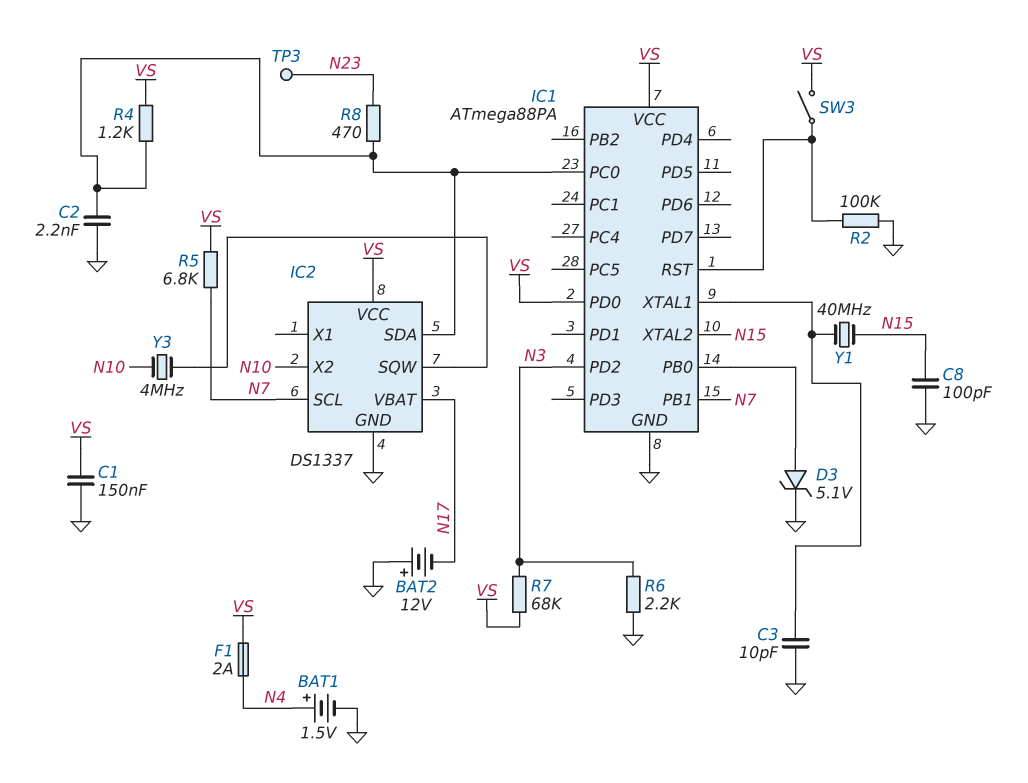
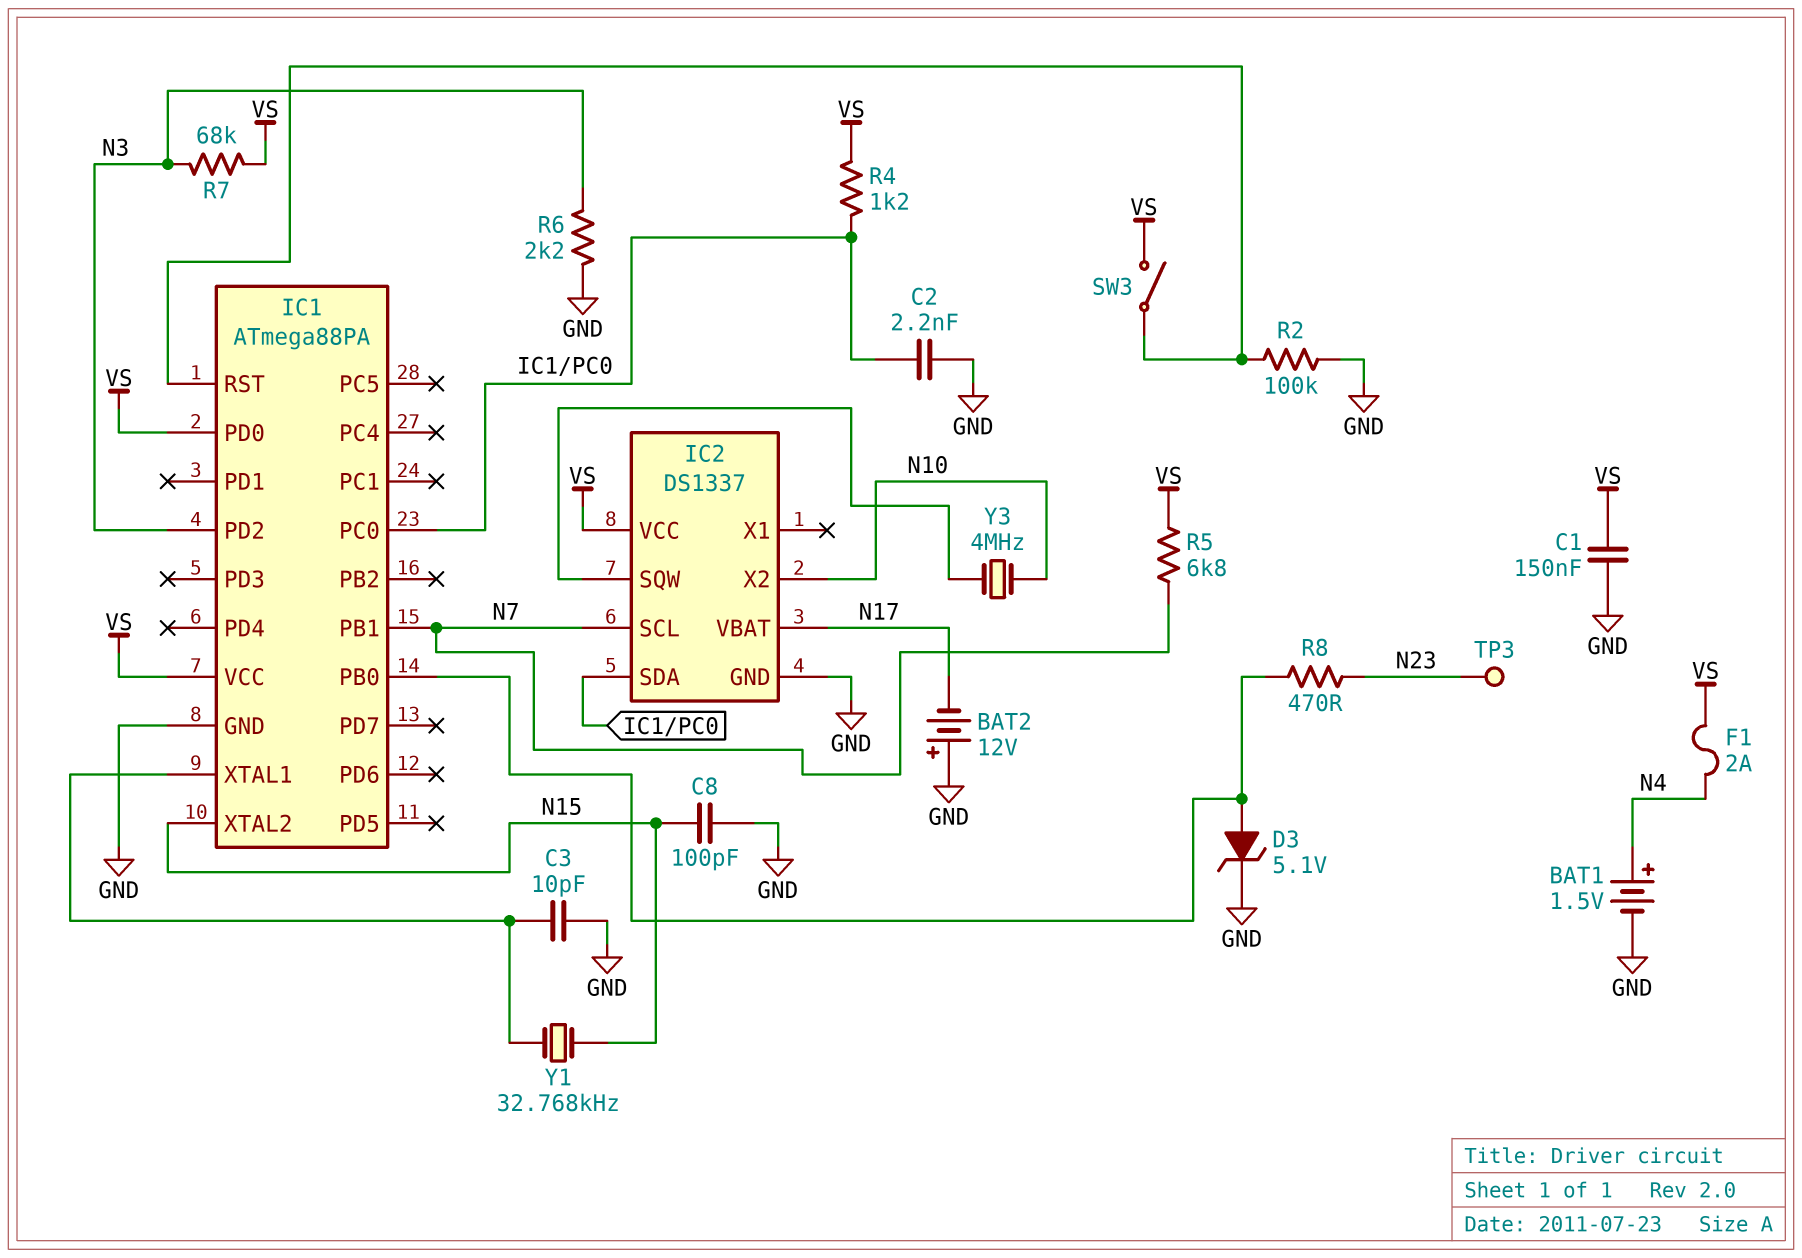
R8: 470 (IC1/PC0, N23) -> 470 (IC1/PB0, N23)
Y1: 40MHz (IC1/XTAL1, N15) -> 32.768kHz (IC1/XTAL1, N15)

